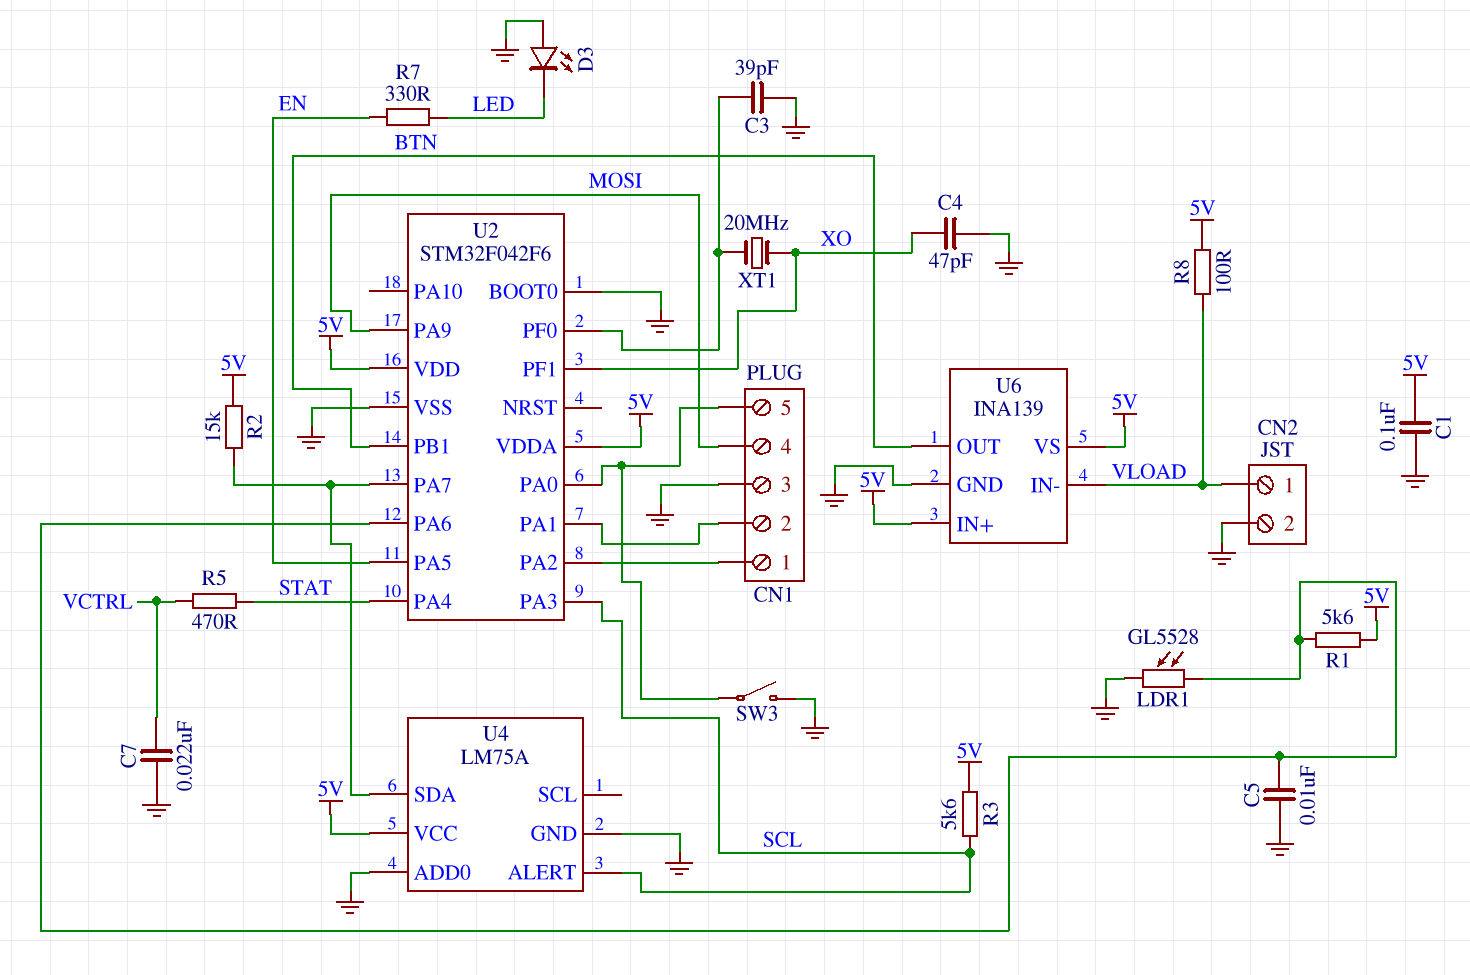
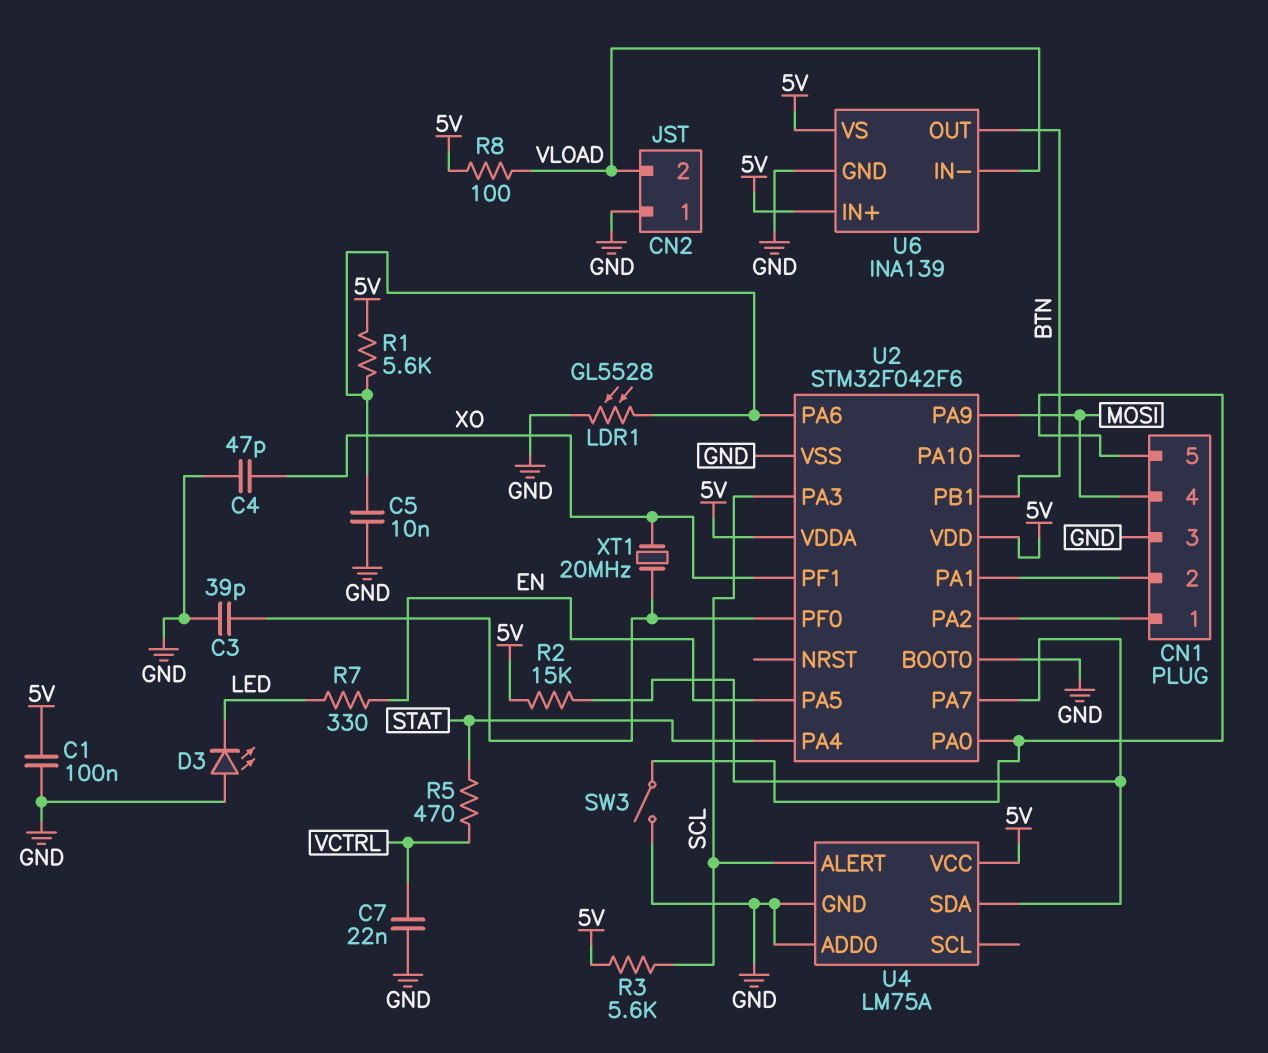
CN2 pin 1: VLOAD -> GND
CN2 pin 2: GND -> VLOAD

